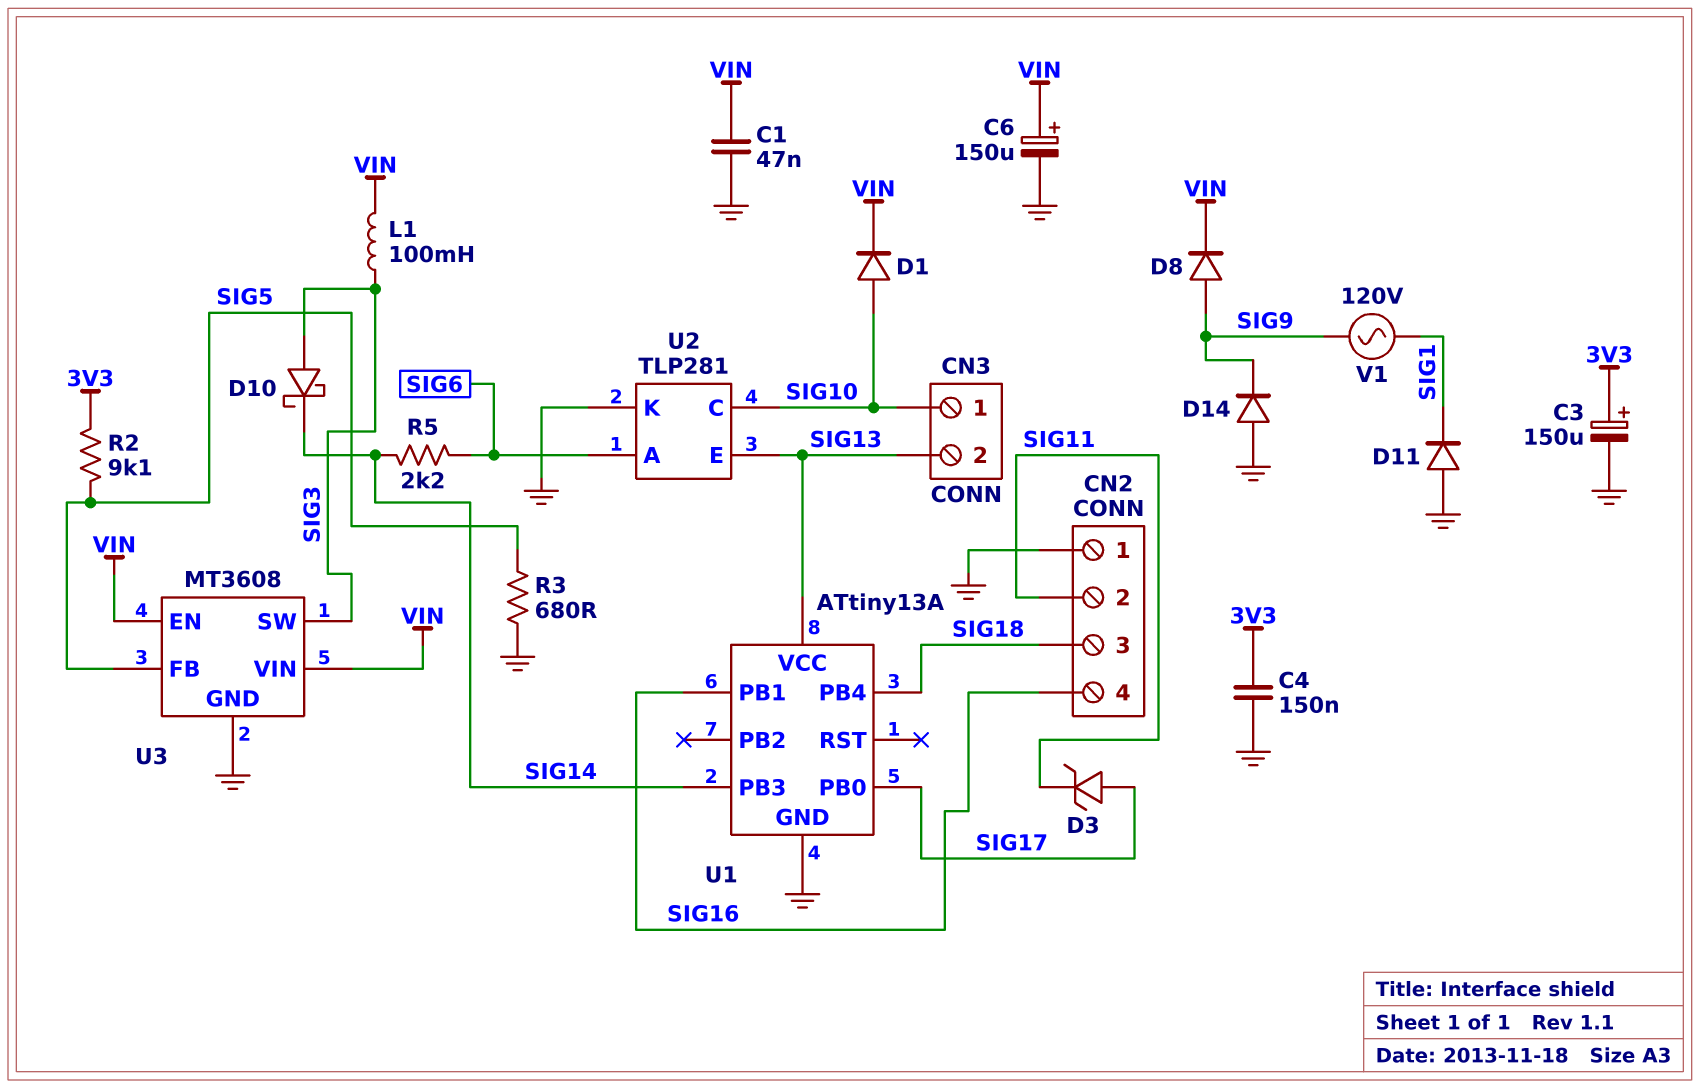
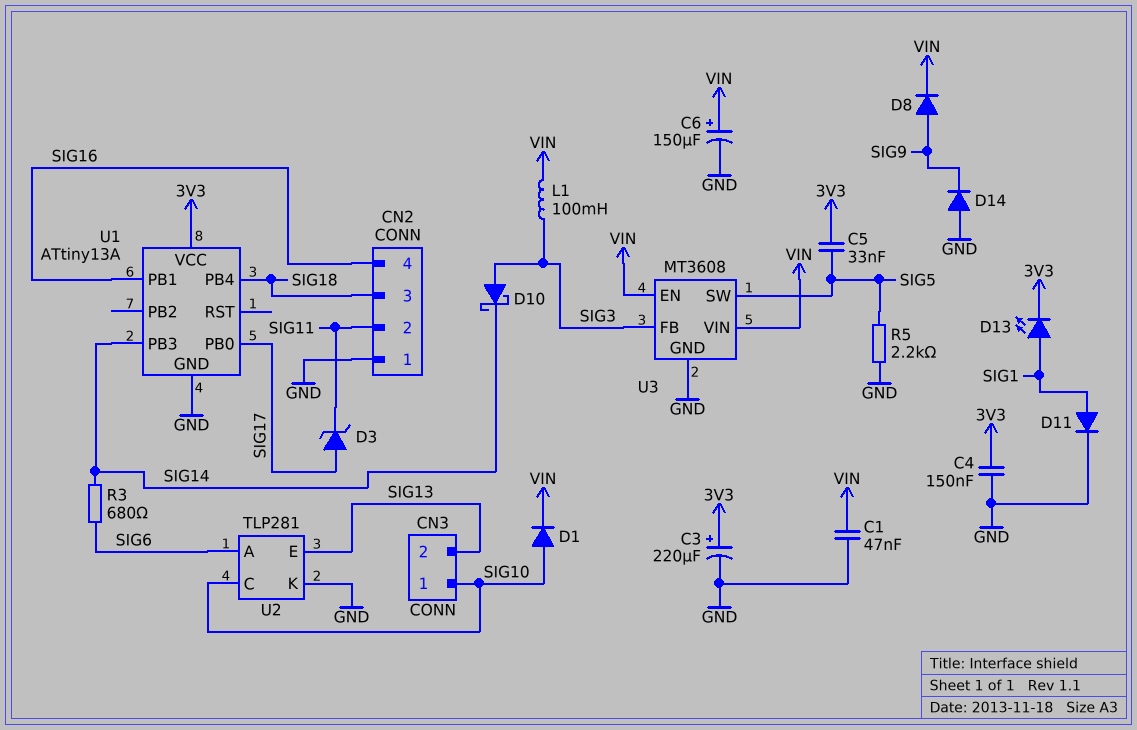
C3: 150uF (plus 3V3, minus GND) -> 220uF (plus 3V3, minus GND)
C5: none -> 33nF (3V3, SIG5)
D11: diode (A GND, K SIG1) -> diode (A SIG1, K GND)
D13: none -> LED (A SIG1, K 3V3)
R2: 9.1k (3V3, SIG5) -> none
R3: 680 (GND, SIG5) -> 680 (SIG6, SIG14)
R5: 2.2k (SIG6, SIG14) -> 2.2k (GND, SIG5)
U1 pin VCC: SIG13 -> 3V3
U3 pin FB: SIG5 -> SIG3
U3 pin SW: SIG3 -> SIG5
V1: AC 120V (SIG1, SIG9) -> none

